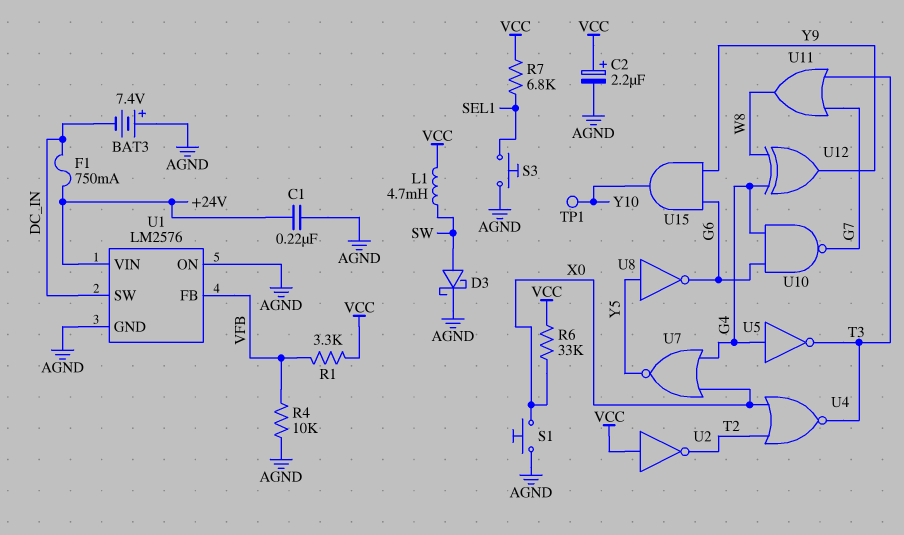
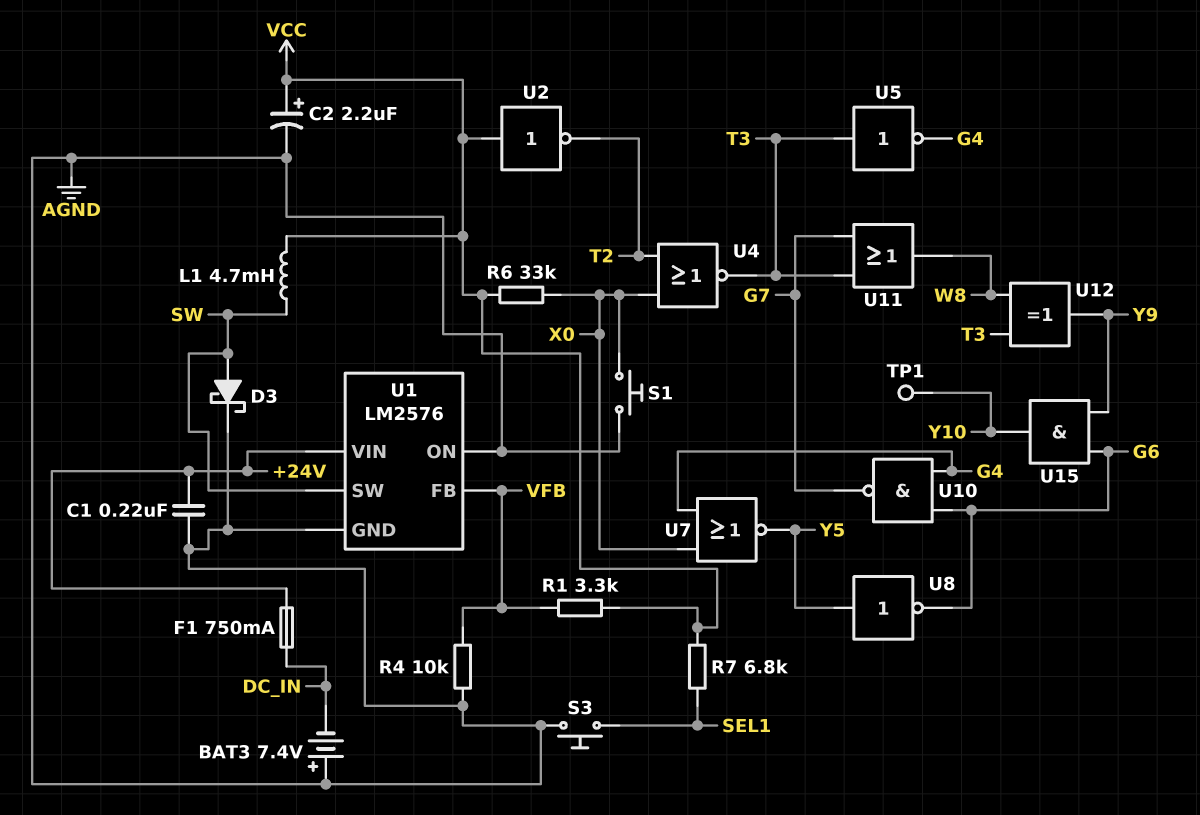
U1 pin SW: DC_IN -> SW
U5: NOT (in G4, out T3) -> NOT (in T3, out G4)
U12: XOR (in G4, in W8, out Y9) -> XOR (in T3, in W8, out Y9)

